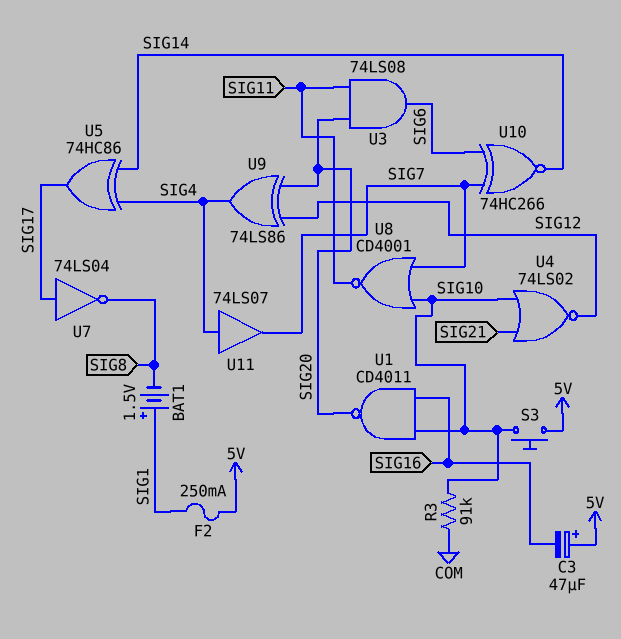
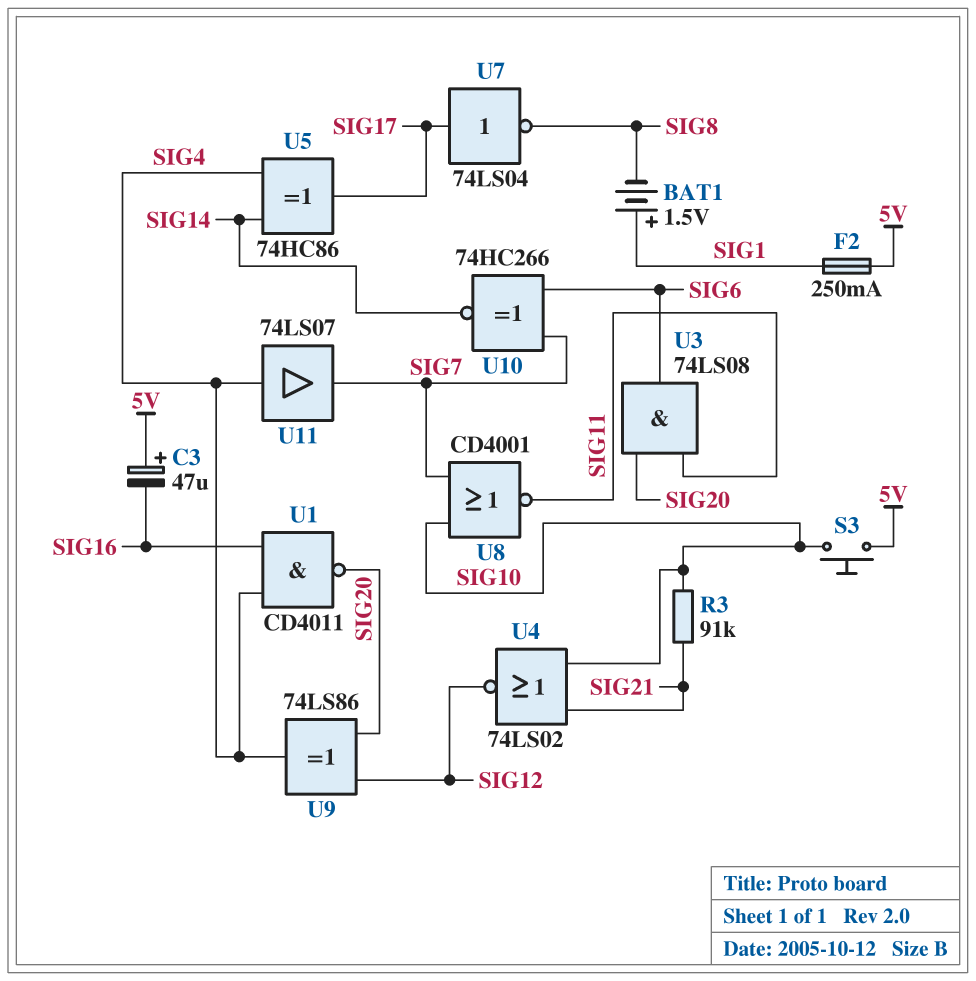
R3: 91k (COM, SIG10) -> 91k (SIG10, SIG21)
U1: NAND CD4011 (in SIG10, in SIG16, out SIG20) -> NAND CD4011 (in SIG4, in SIG16, out SIG20)

